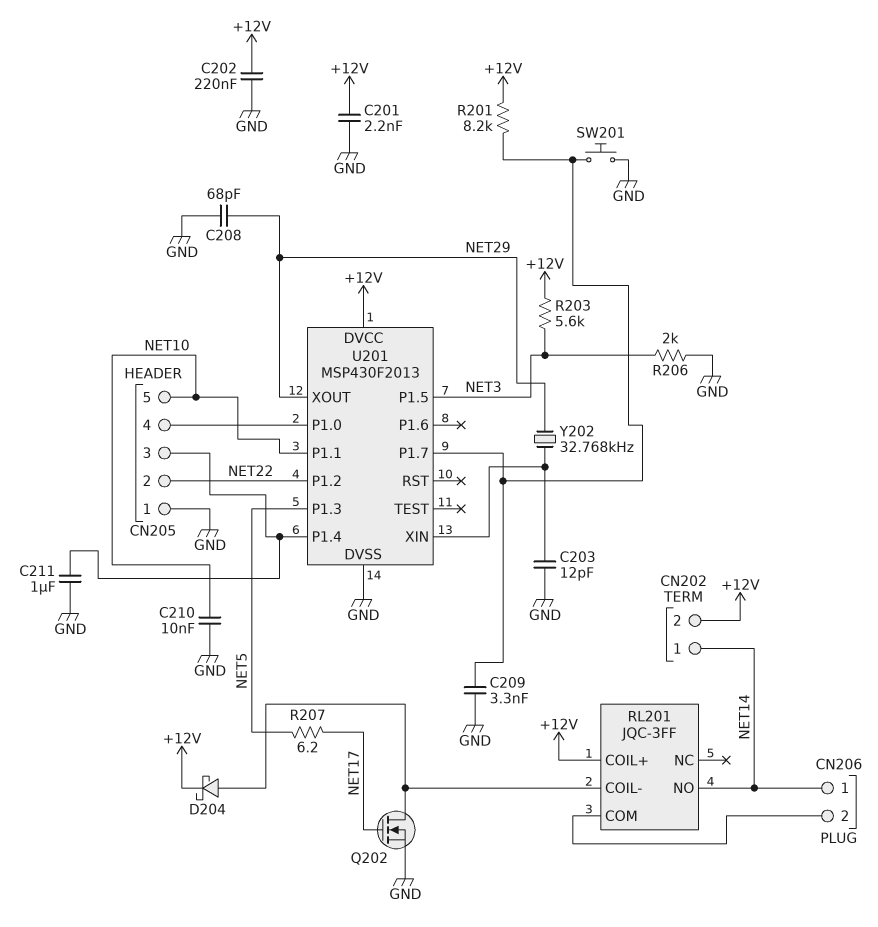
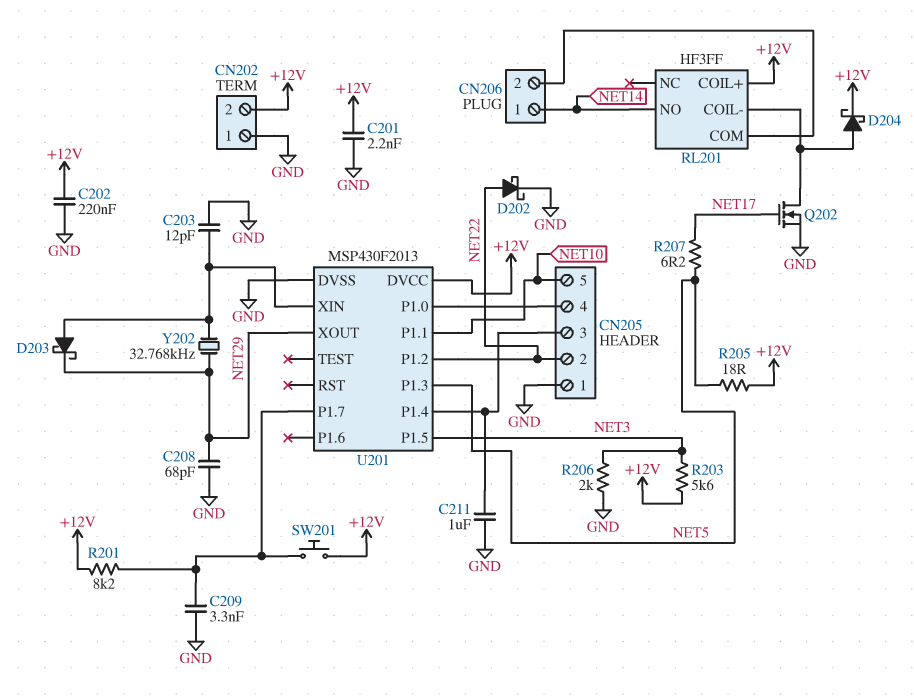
C210: 10nF (GND, NET10) -> none
CN202 pin 1: NET14 -> GND
D202: none -> schottky (A NET22, K GND)
D203: none -> schottky (A U201/XIN, K NET29)
R205: none -> 18 (+12V, NET5)
RL201: JQC-3FF -> HF3FF
SW201: button (GND, U201/P1.7) -> button (+12V, U201/P1.7)

